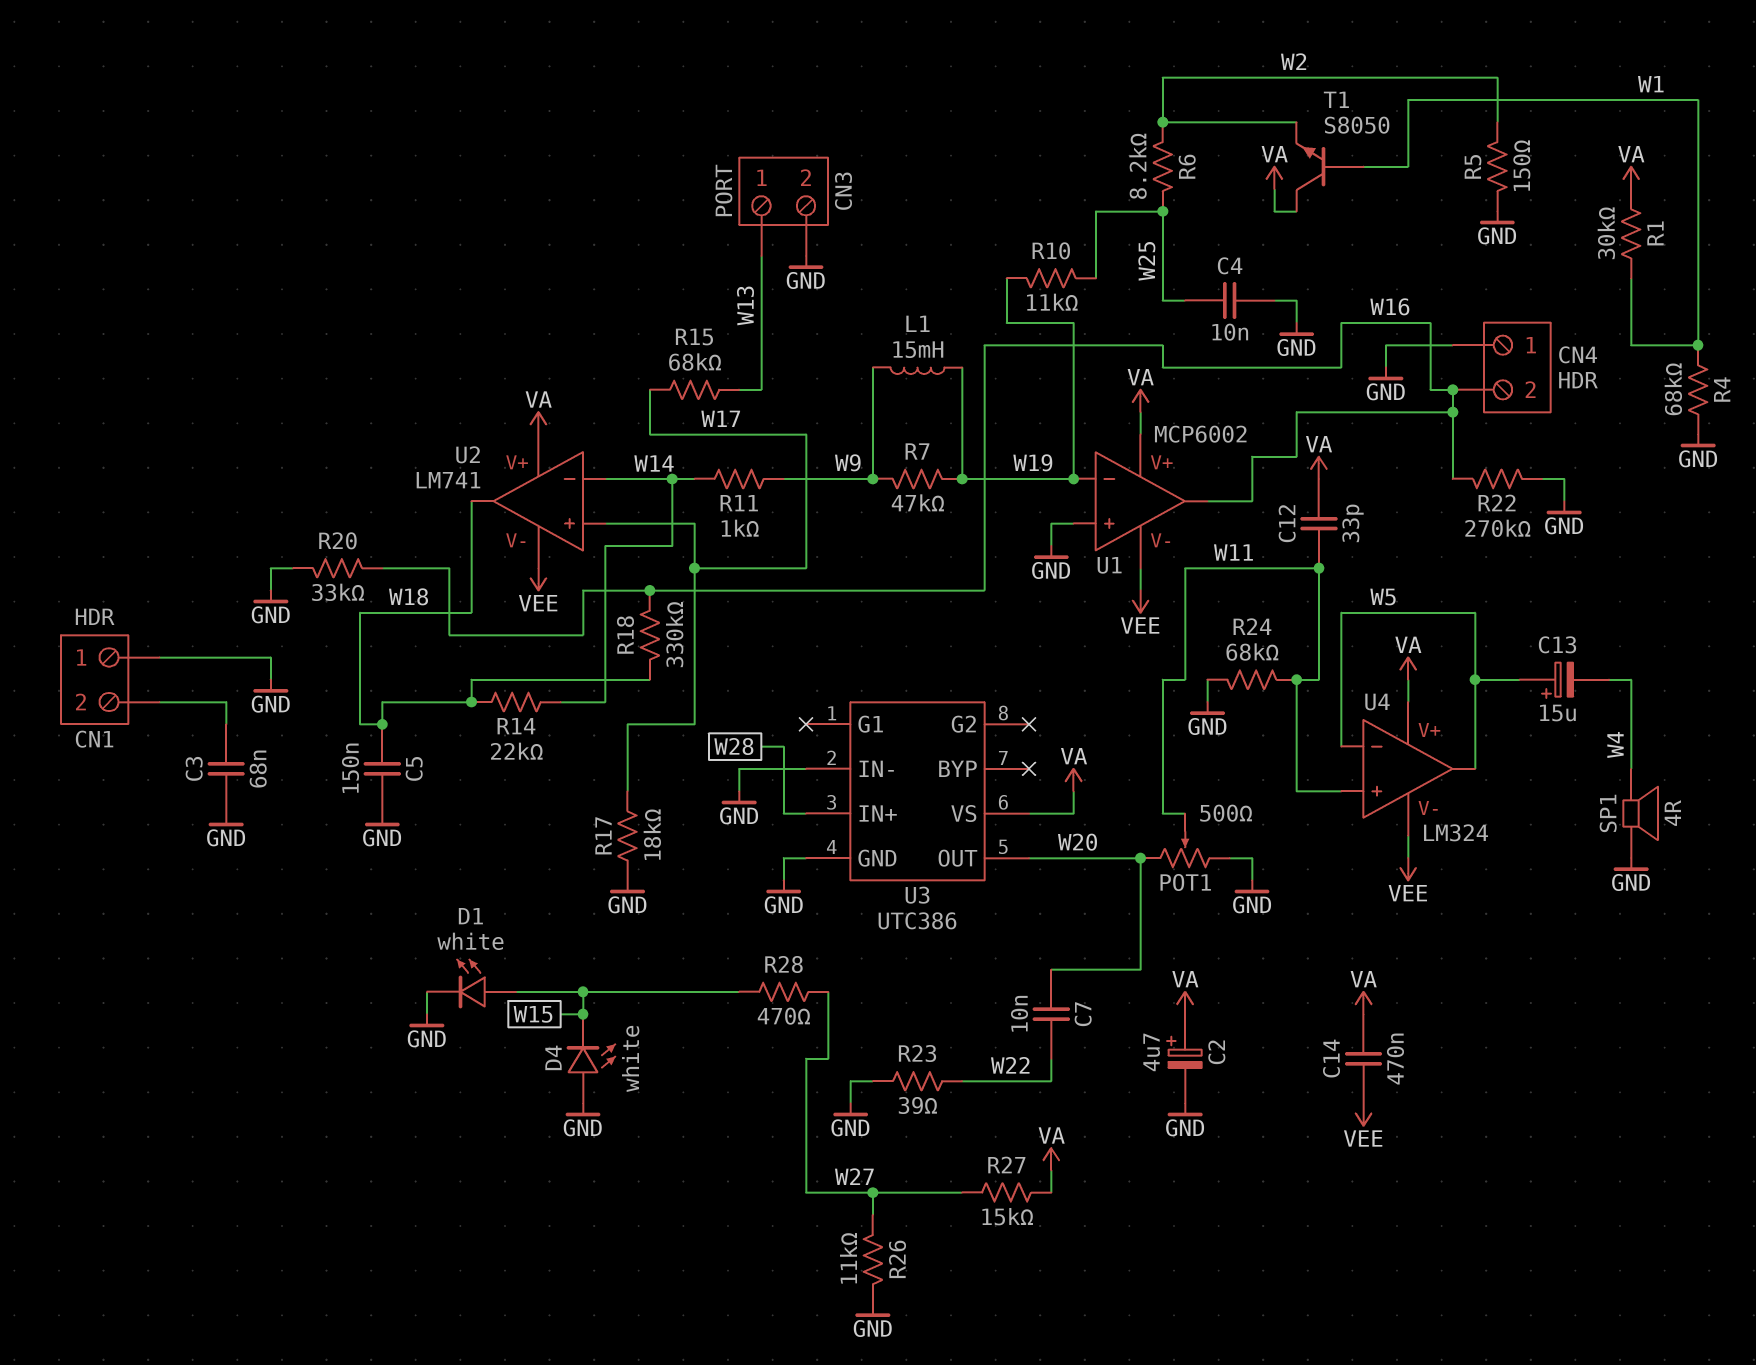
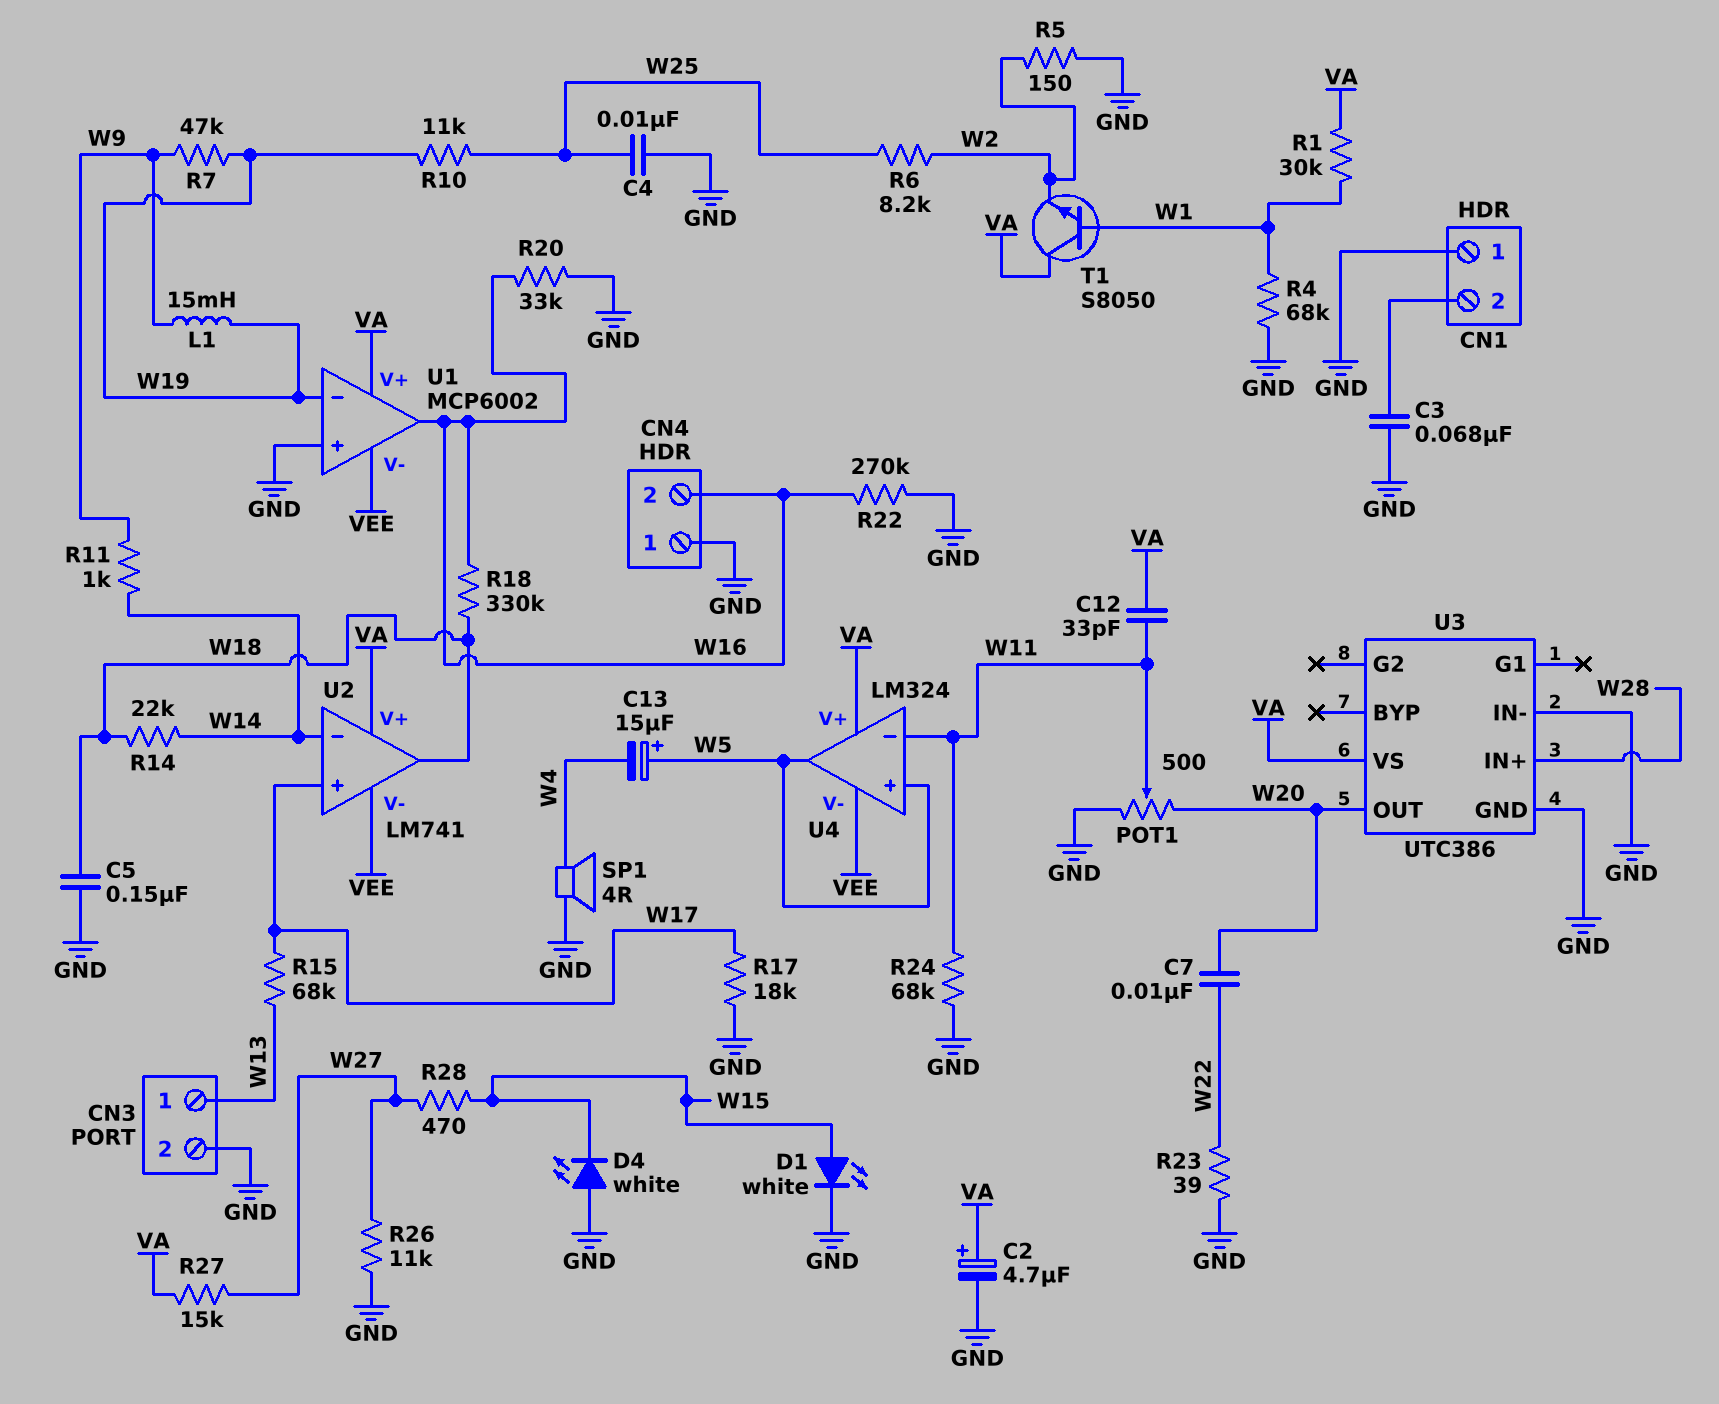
C14: 470nF (VA, VEE) -> none
U4 pin in+: W11 -> W5
U4 pin in-: W5 -> W11

